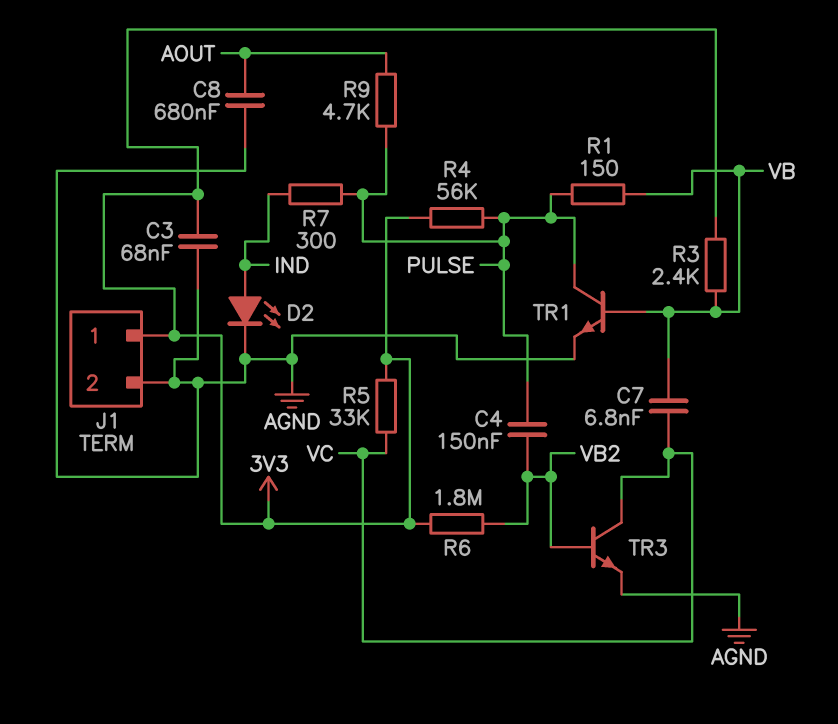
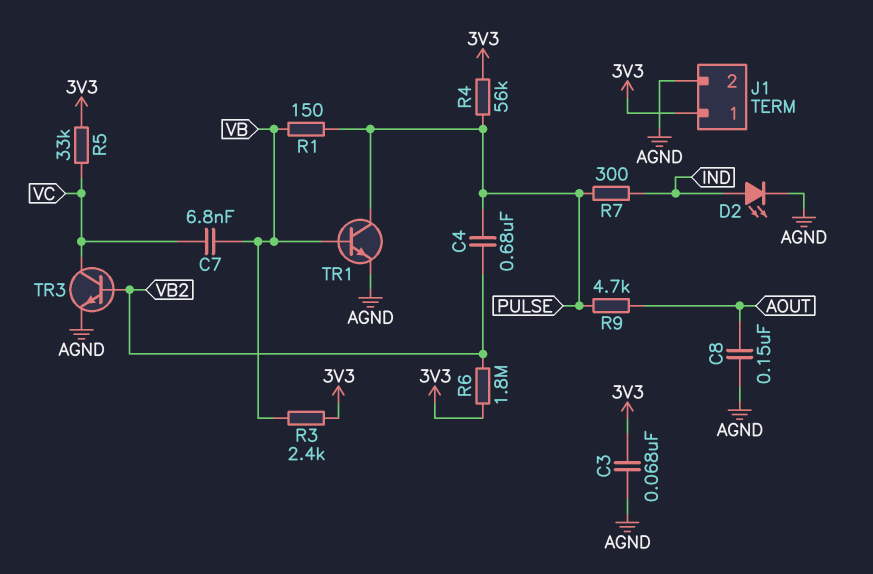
C4: 150nF (PULSE, VB2) -> 680nF (PULSE, VB2)
C8: 680nF (AGND, AOUT) -> 150nF (AGND, AOUT)

